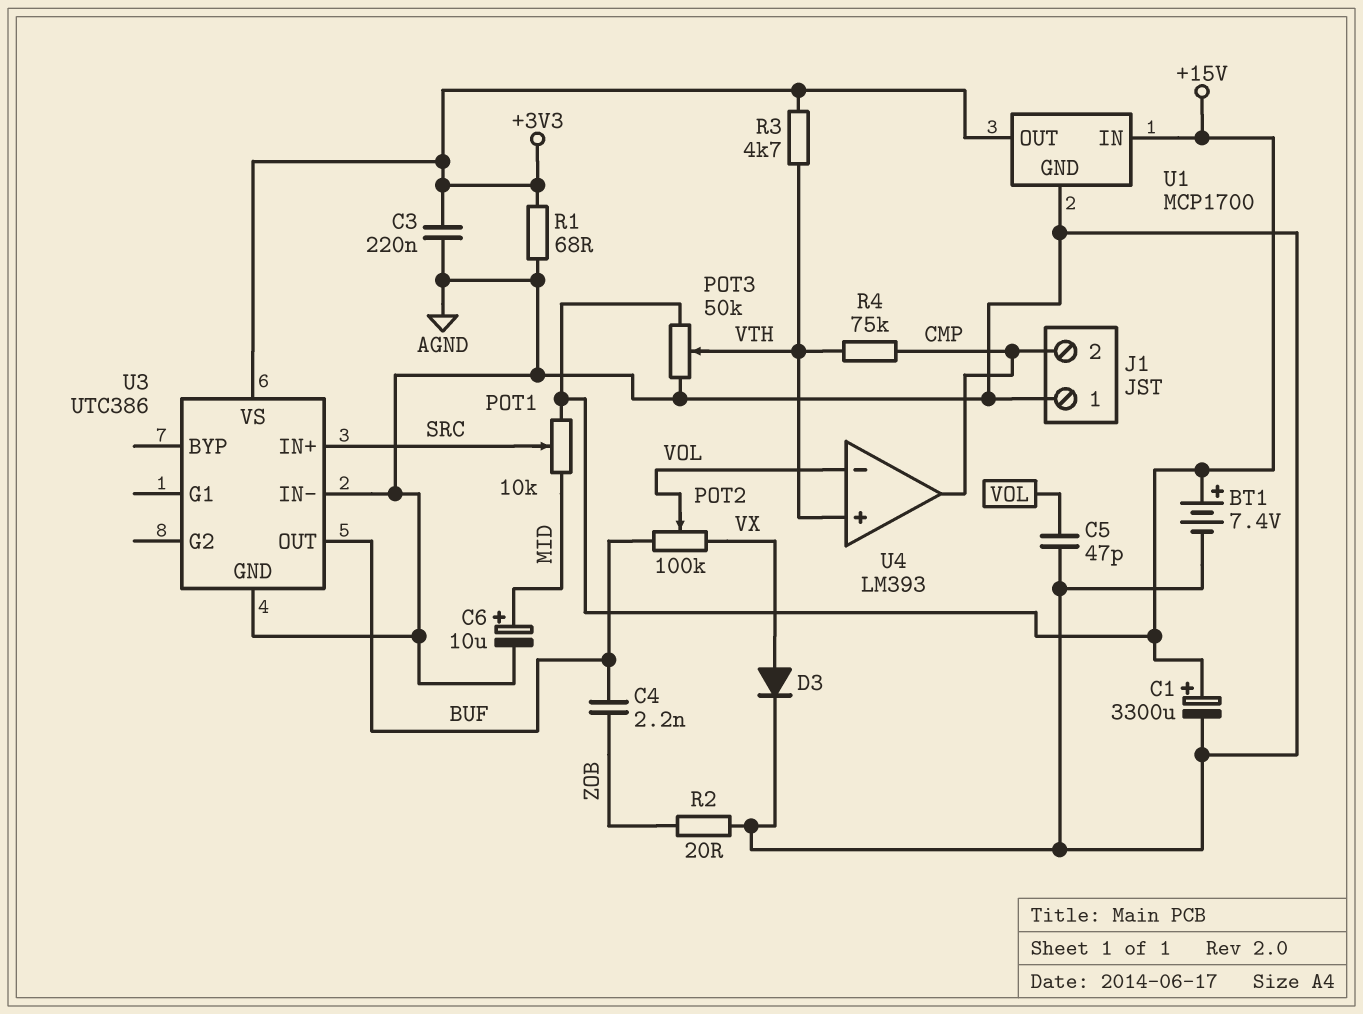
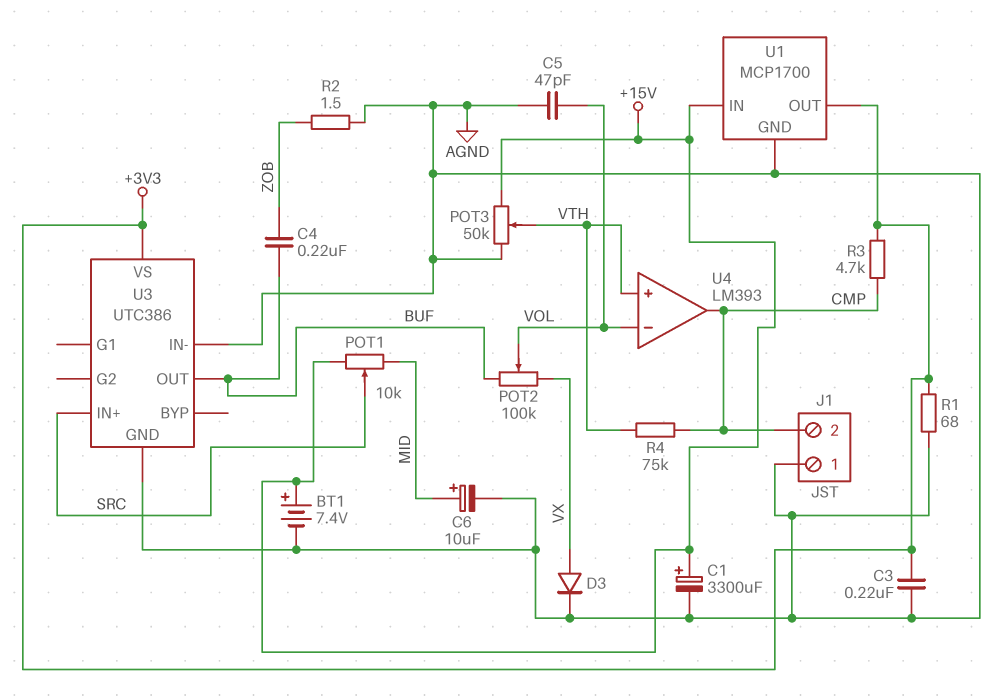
C4: 2.2nF (BUF, ZOB) -> 220nF (BUF, ZOB)
R2: 20 (AGND, ZOB) -> 1.5 (AGND, ZOB)
R3: 4.7k (+3V3, VTH) -> 4.7k (+3V3, CMP)

